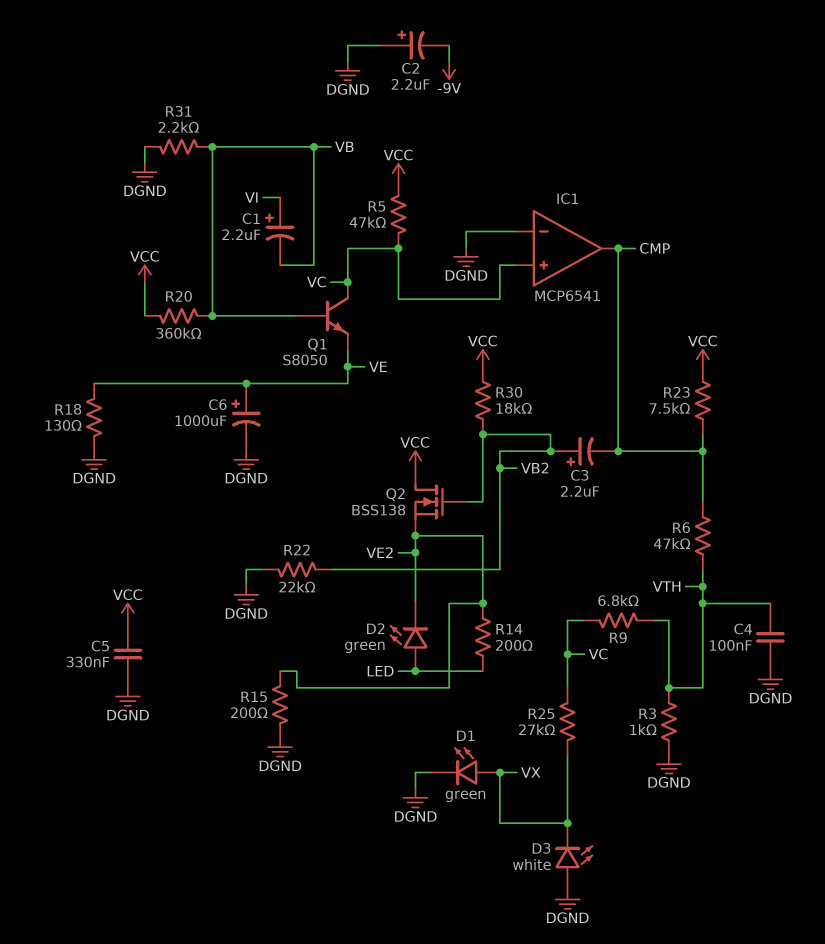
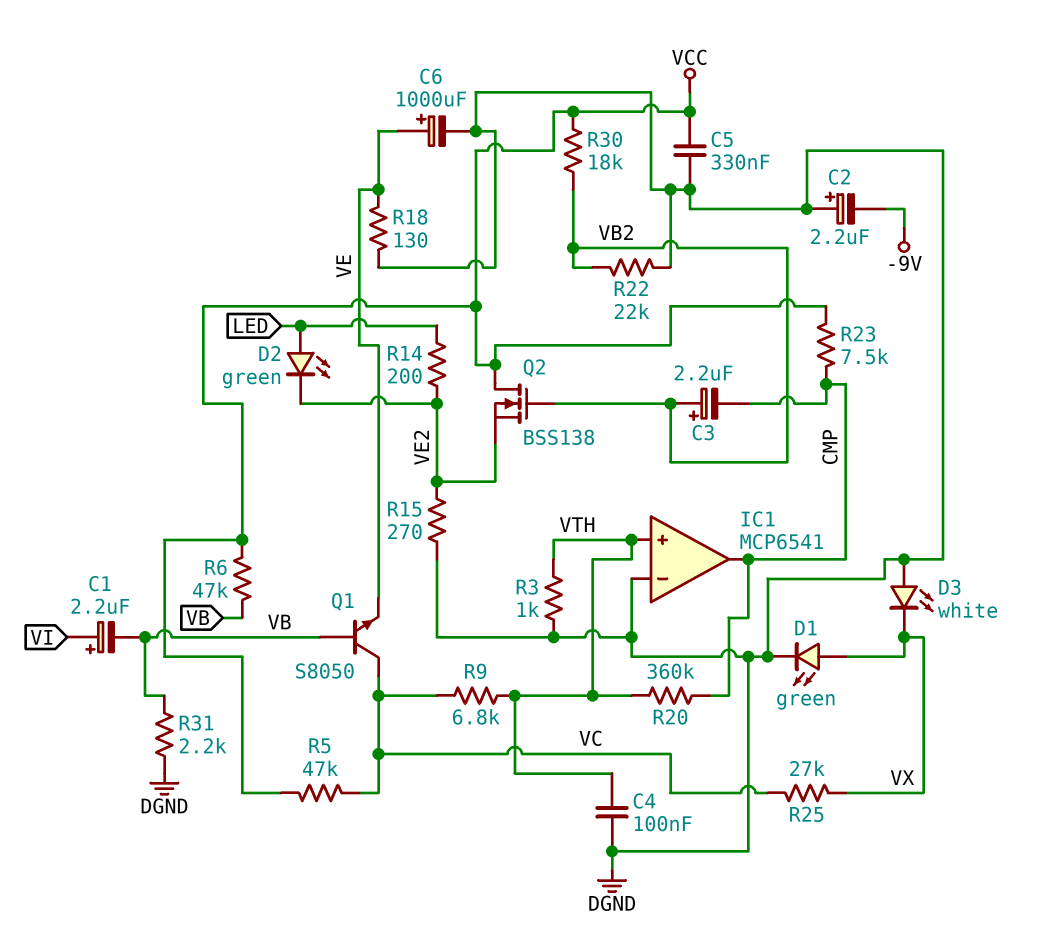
IC1 pin in+: VC -> VTH
R6: 47k (CMP, VTH) -> 47k (VB, VCC)
R15: 200 (DGND, VE2) -> 270 (DGND, VE2)
R20: 360k (VB, VCC) -> 360k (CMP, VTH)

